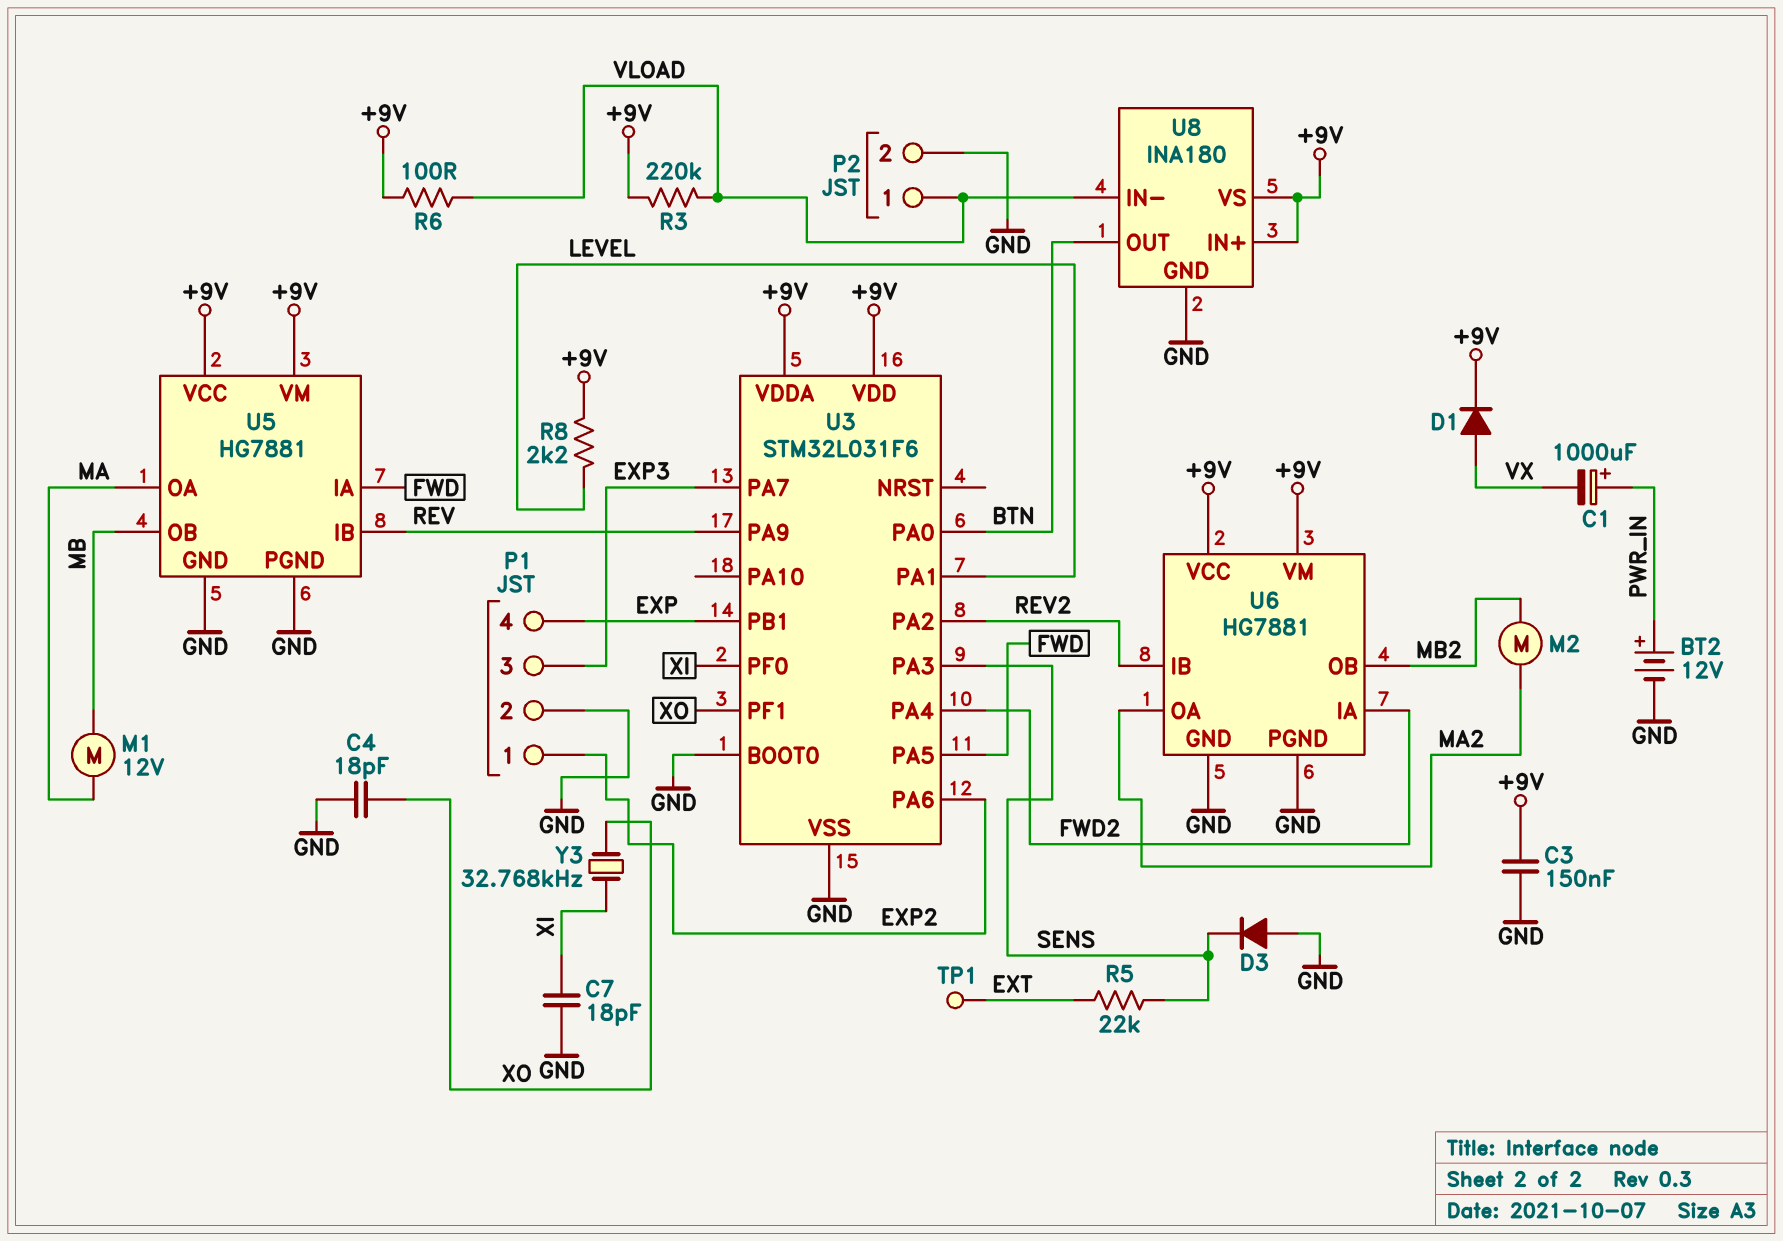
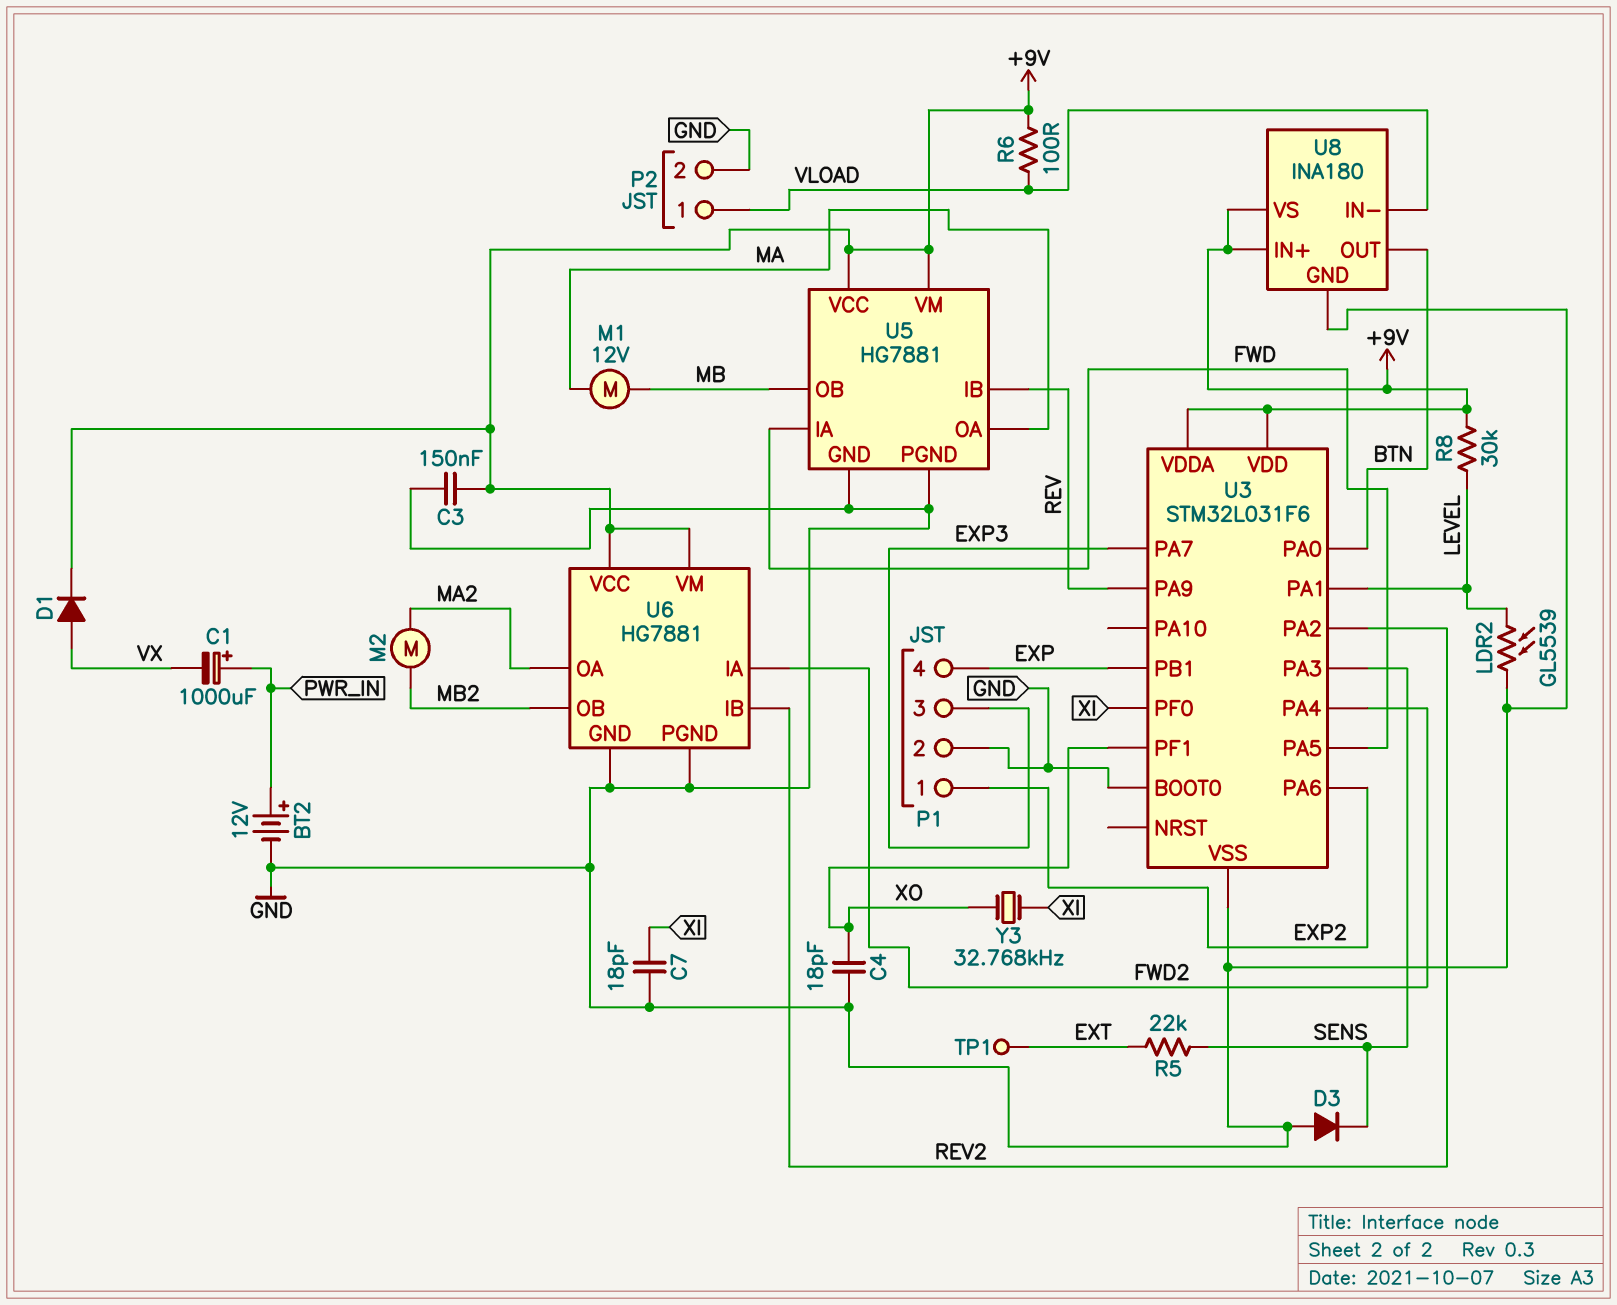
LDR2: none -> GL5539 (GND, LEVEL)
R3: 220k (+9V, VLOAD) -> none
R8: 2.2k (+9V, LEVEL) -> 30k (+9V, LEVEL)

